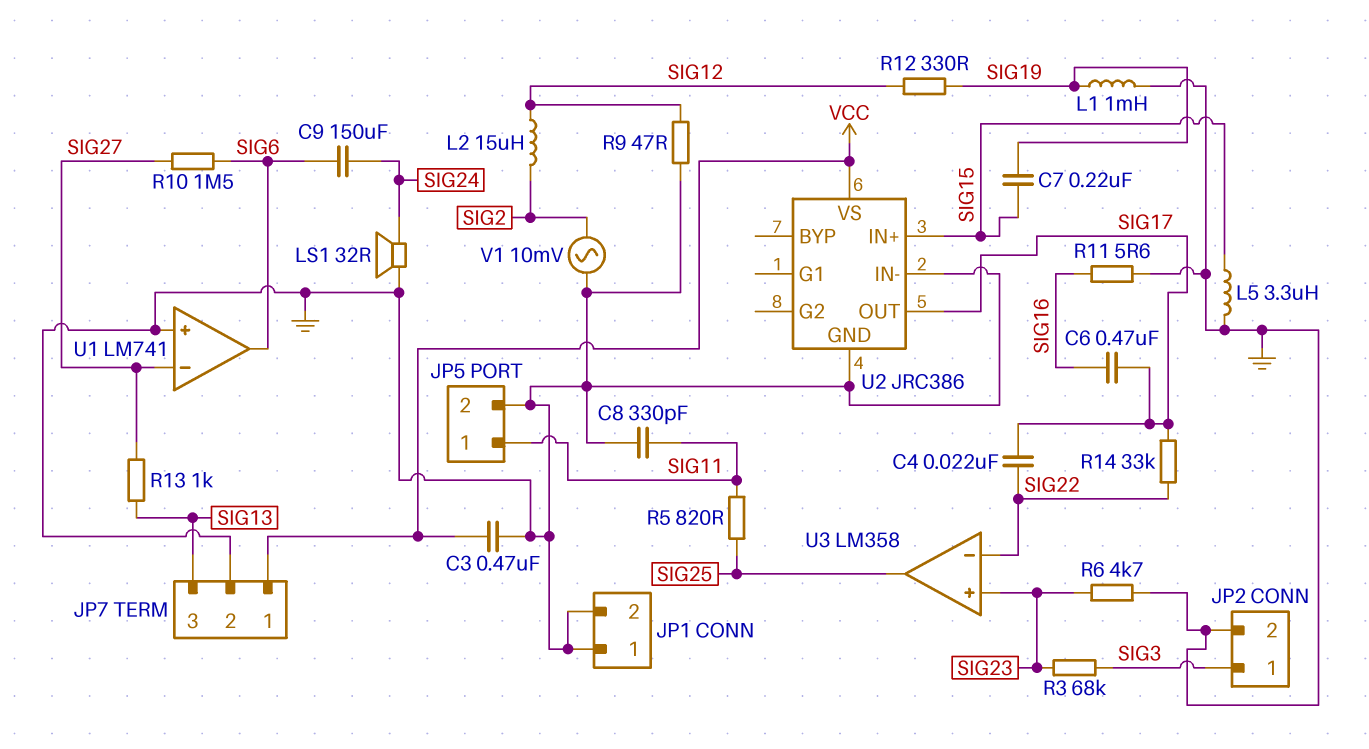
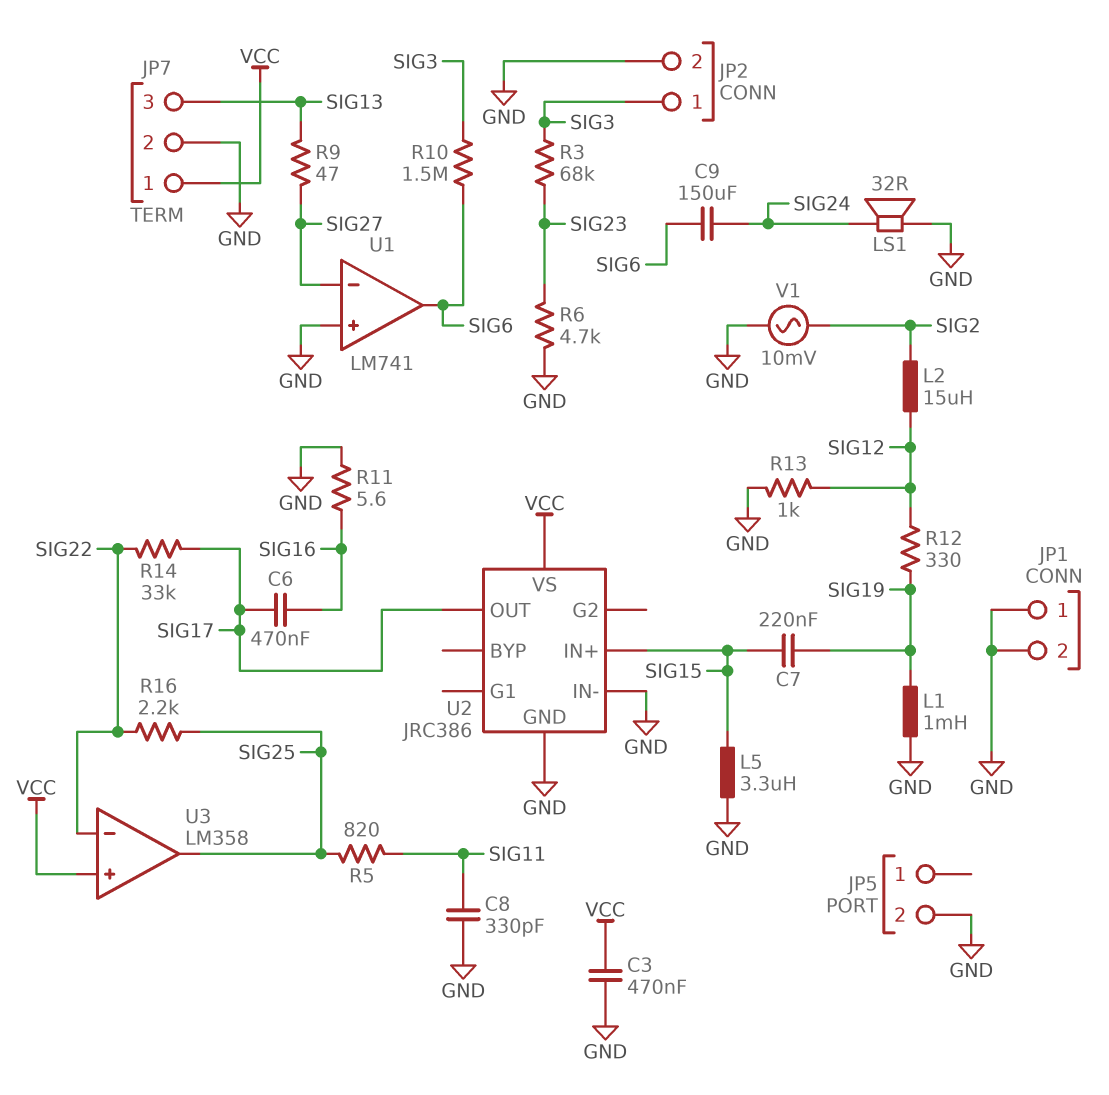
C4: 22nF (SIG17, SIG22) -> none
JP5 pin 1: SIG11 -> none
R9: 47 (GND, SIG12) -> 47 (SIG13, SIG27)
R10: 1.5M (SIG6, SIG27) -> 1.5M (SIG3, SIG6)
R13: 1k (SIG13, SIG27) -> 1k (GND, SIG12)
R16: none -> 2.2k (SIG22, SIG25)
U3 pin in+: SIG23 -> VCC

